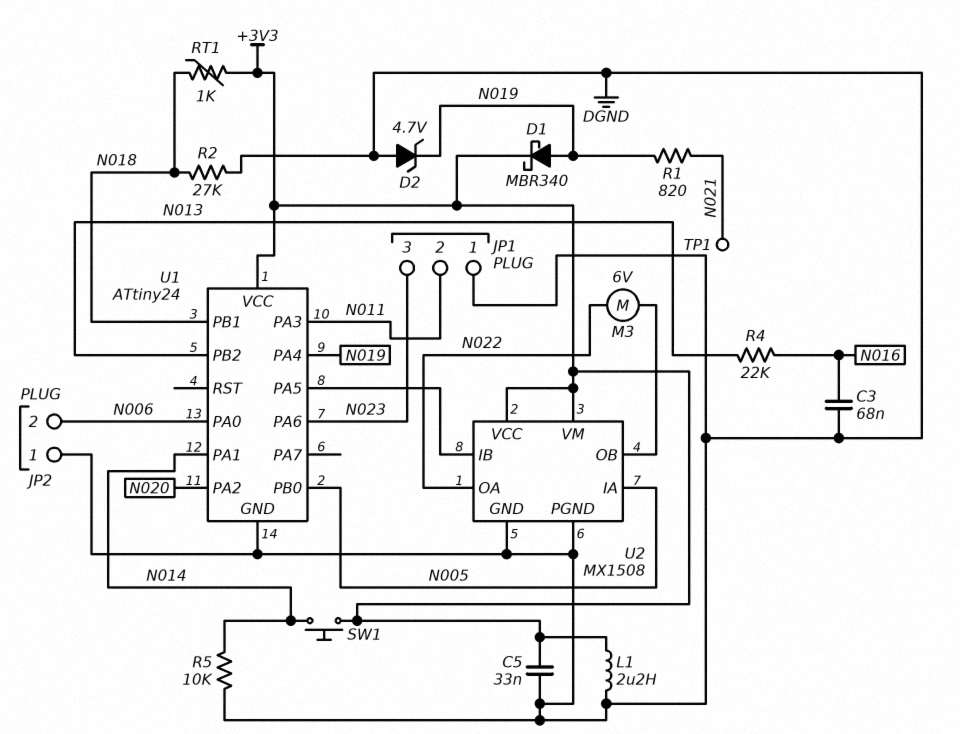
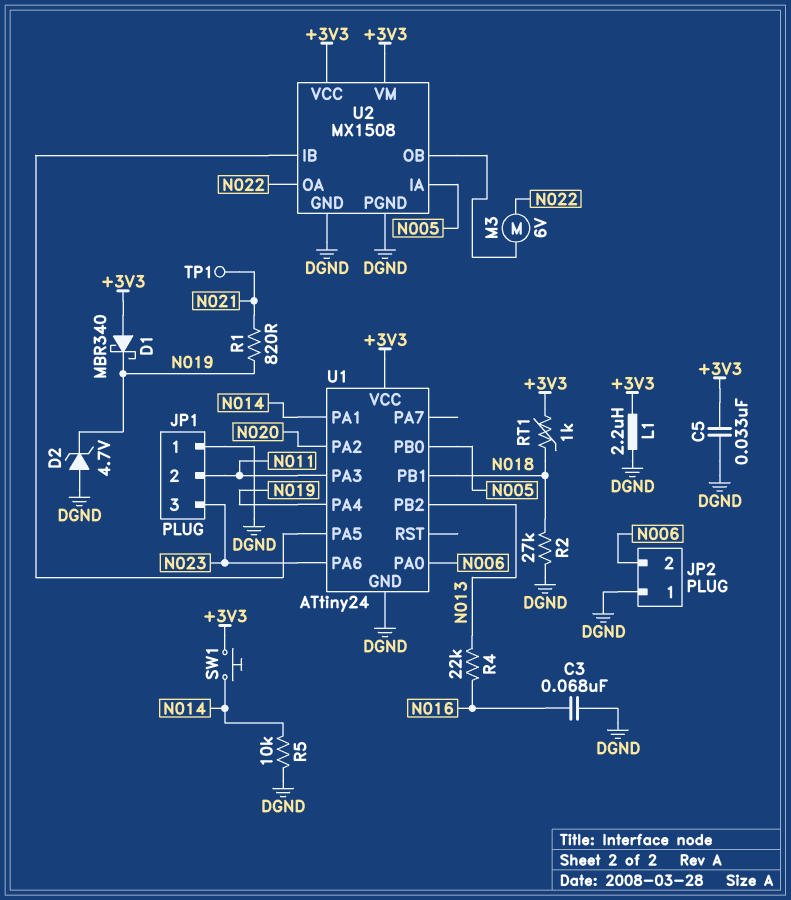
D1: schottky MBR340 (A N019, K +3V3) -> schottky MBR340 (A +3V3, K N019)

